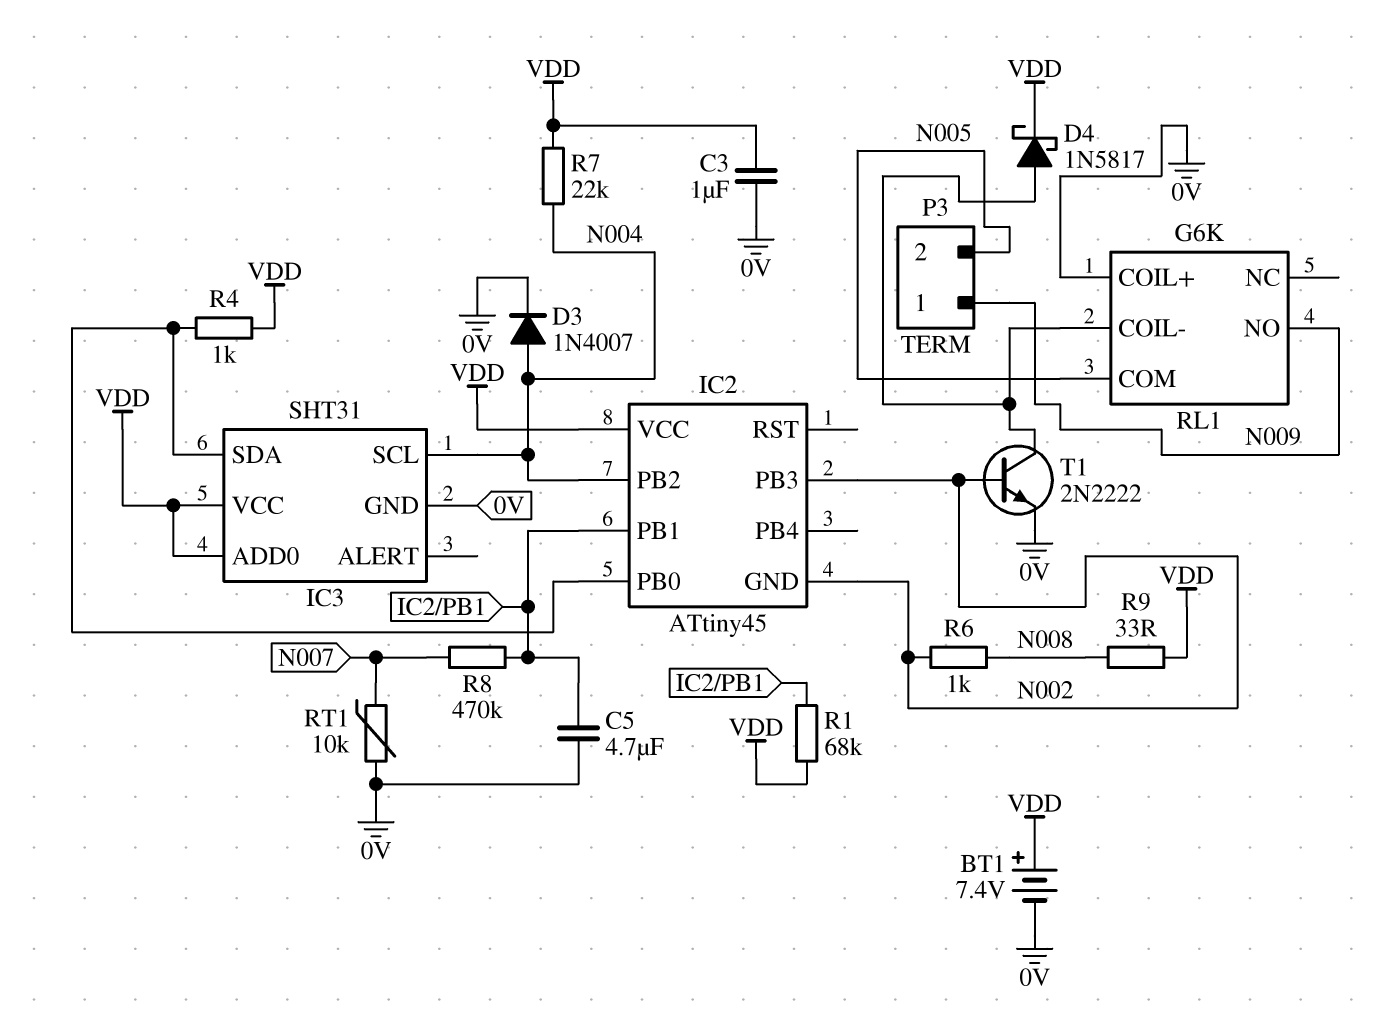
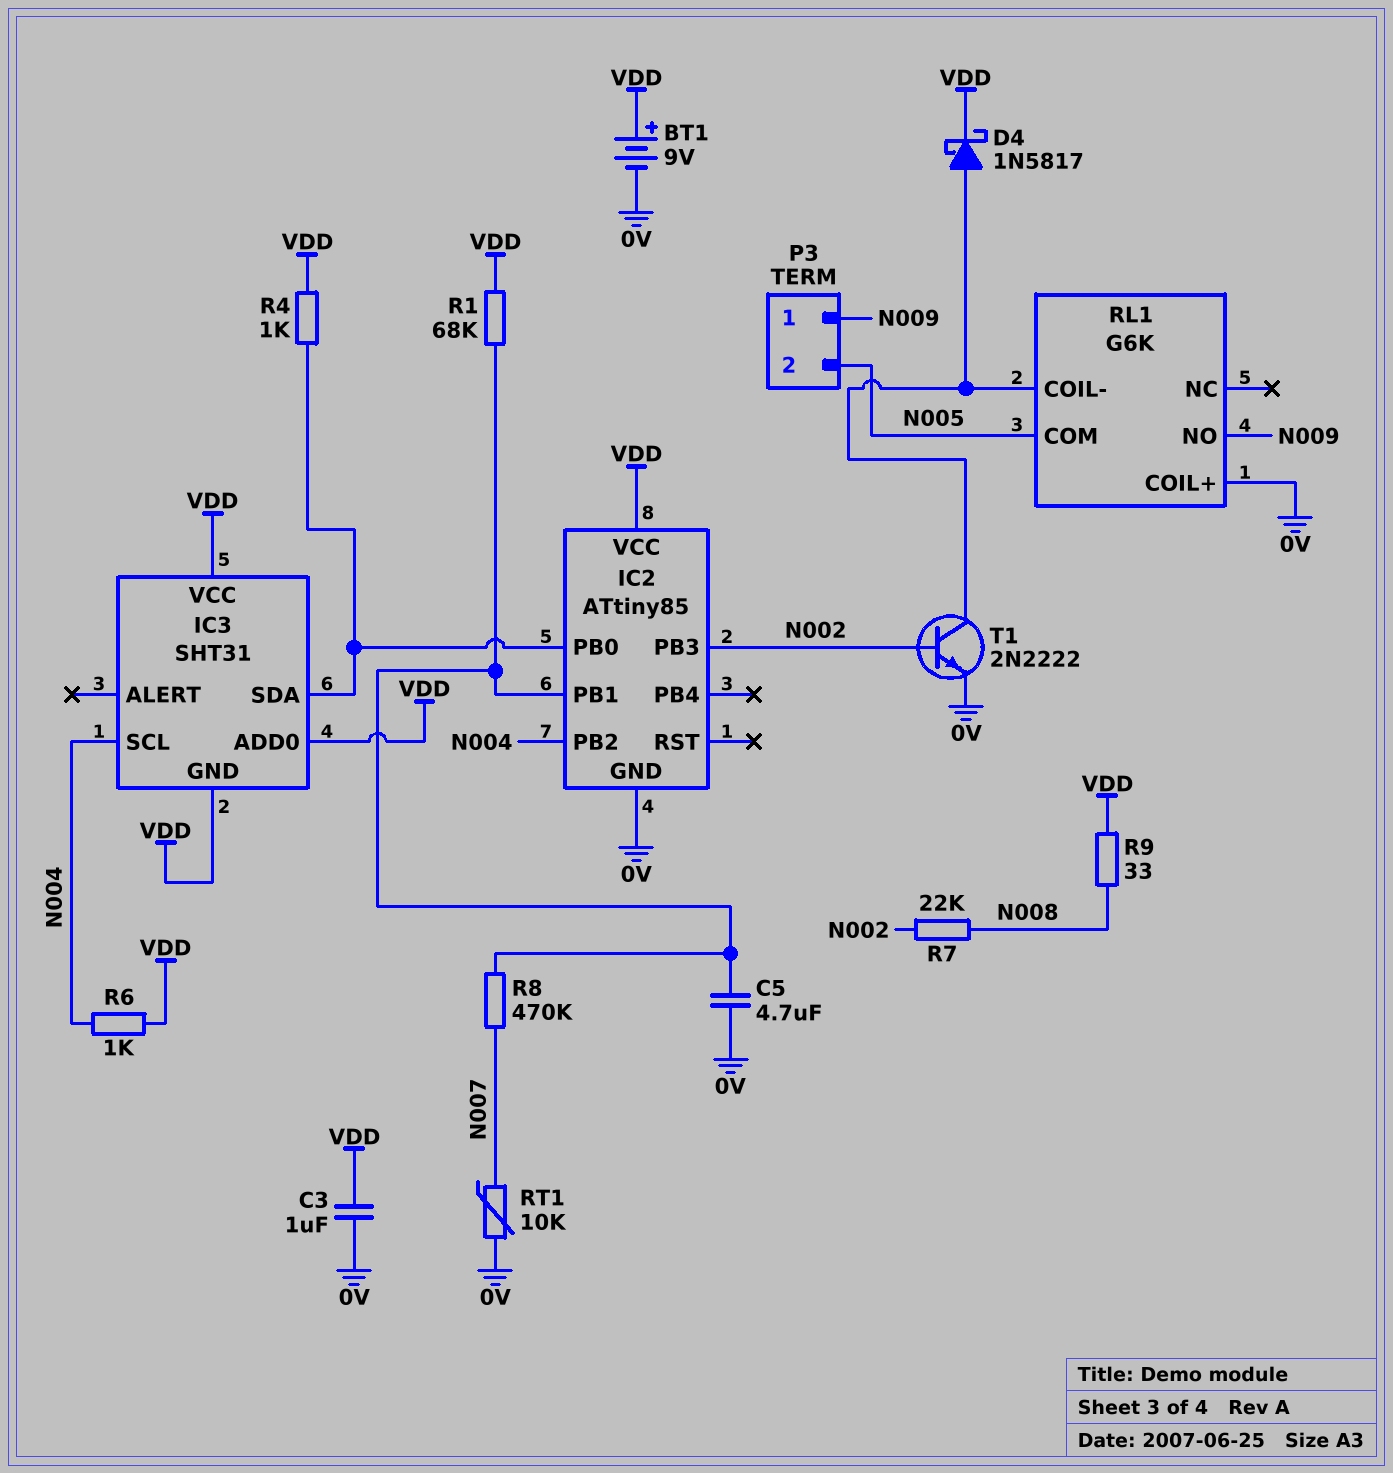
BT1: 7.4V (plus VDD, minus 0V) -> 9V (plus VDD, minus 0V)
D3: diode 1N4007 (A N004, K 0V) -> none
IC2: ATtiny45 -> ATtiny85
IC2 pin GND: N002 -> 0V
IC3 pin GND: 0V -> VDD
R6: 1k (N002, N008) -> 1k (N004, VDD)
R7: 22k (N004, VDD) -> 22k (N002, N008)

